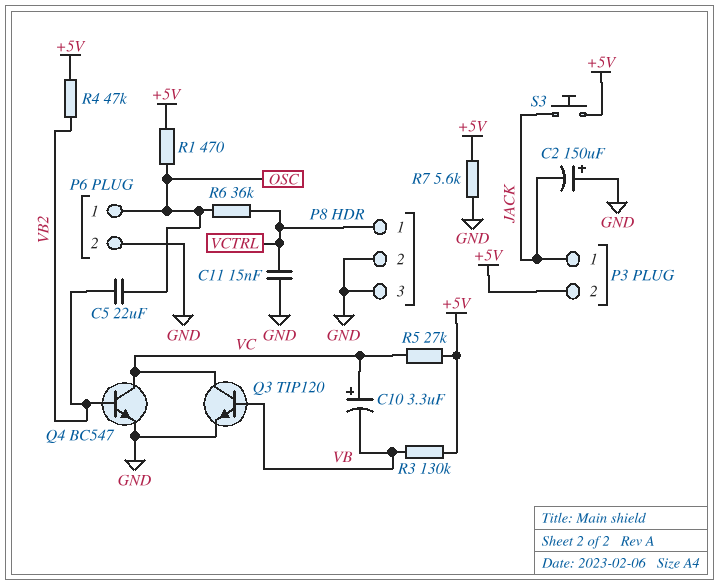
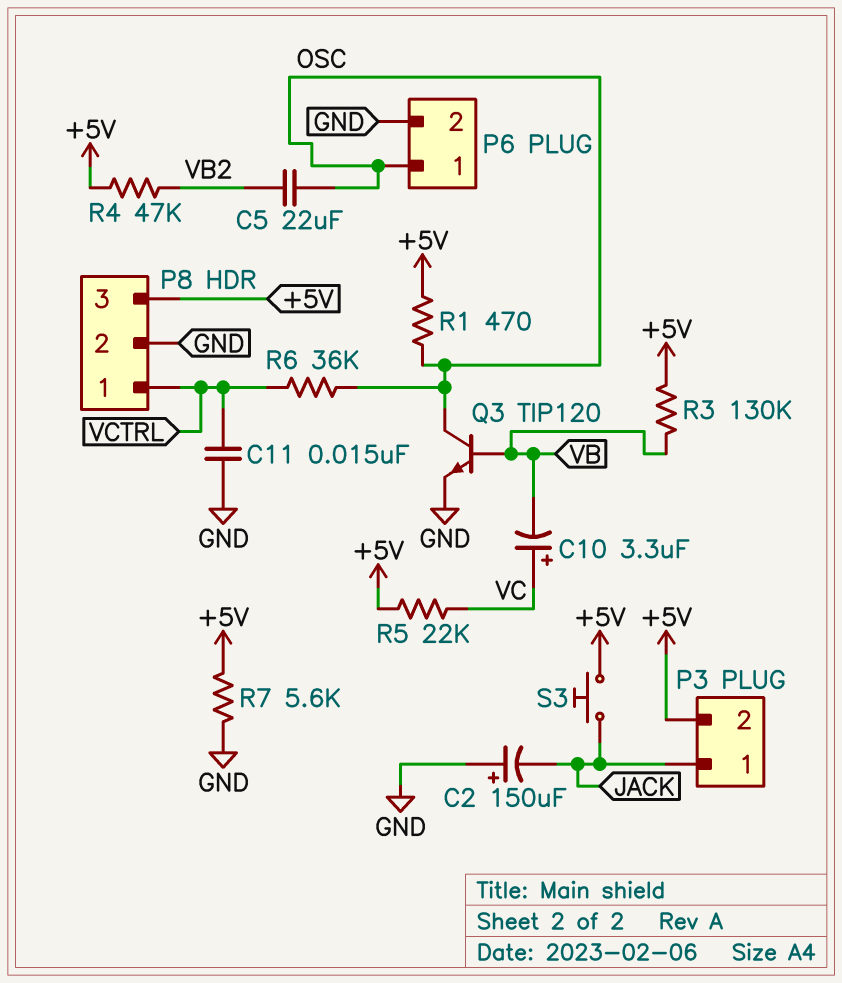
P8 pin 3: GND -> +5V
Q3: NPN TIP120 (B VB, C VC, E GND) -> NPN TIP120 (B VB, C OSC, E GND)
Q4: NPN BC547 (B VB2, C VC, E GND) -> none
R5: 27k (+5V, VC) -> 22k (+5V, VC)

